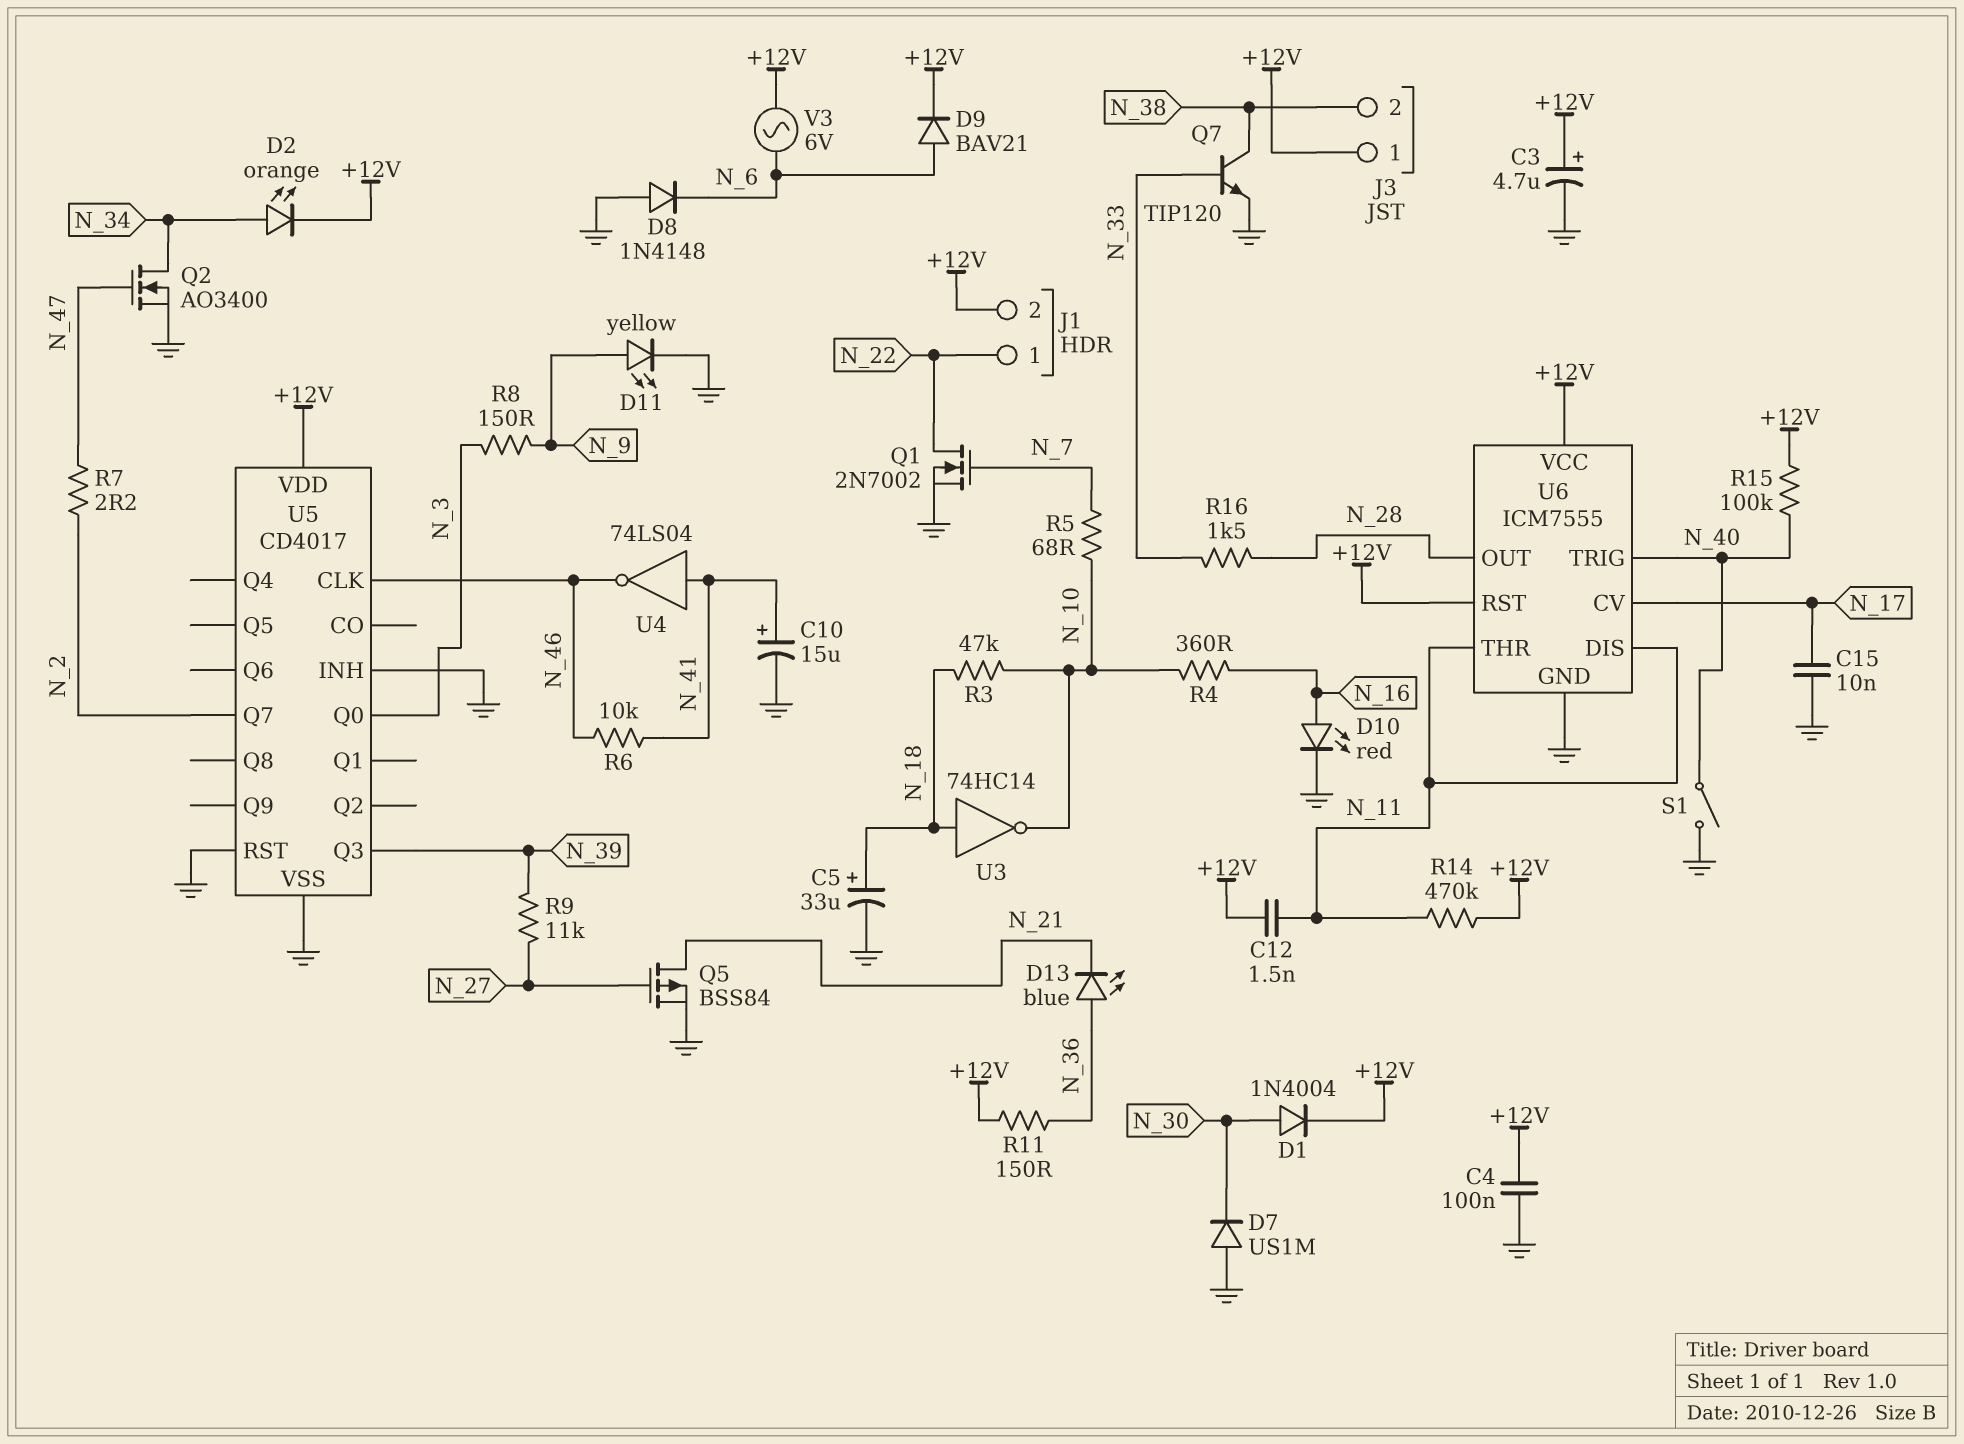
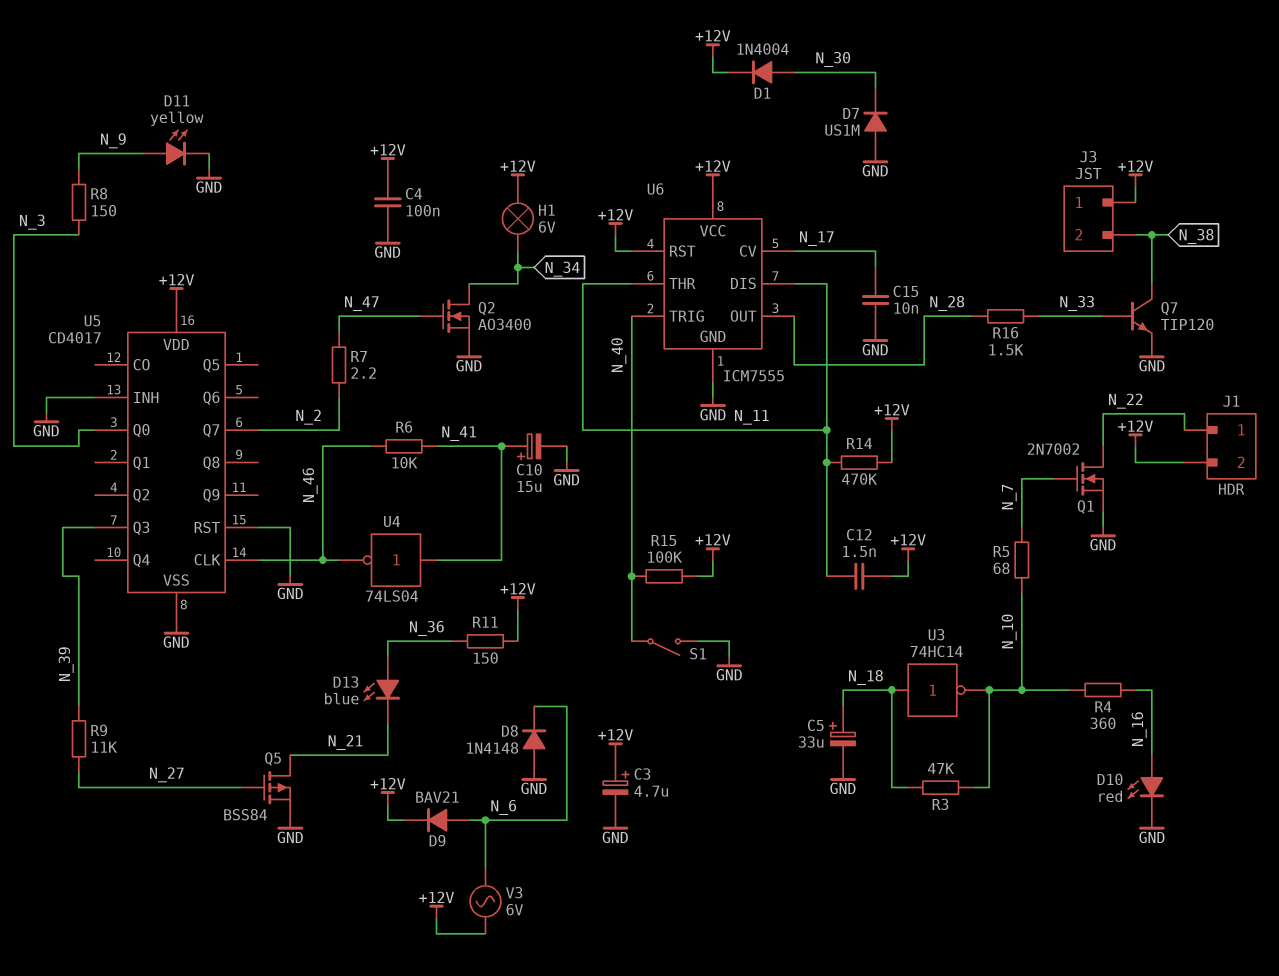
D2: LED orange (A N_34, K +12V) -> none
H1: none -> lamp 6V (+12V, N_34)

